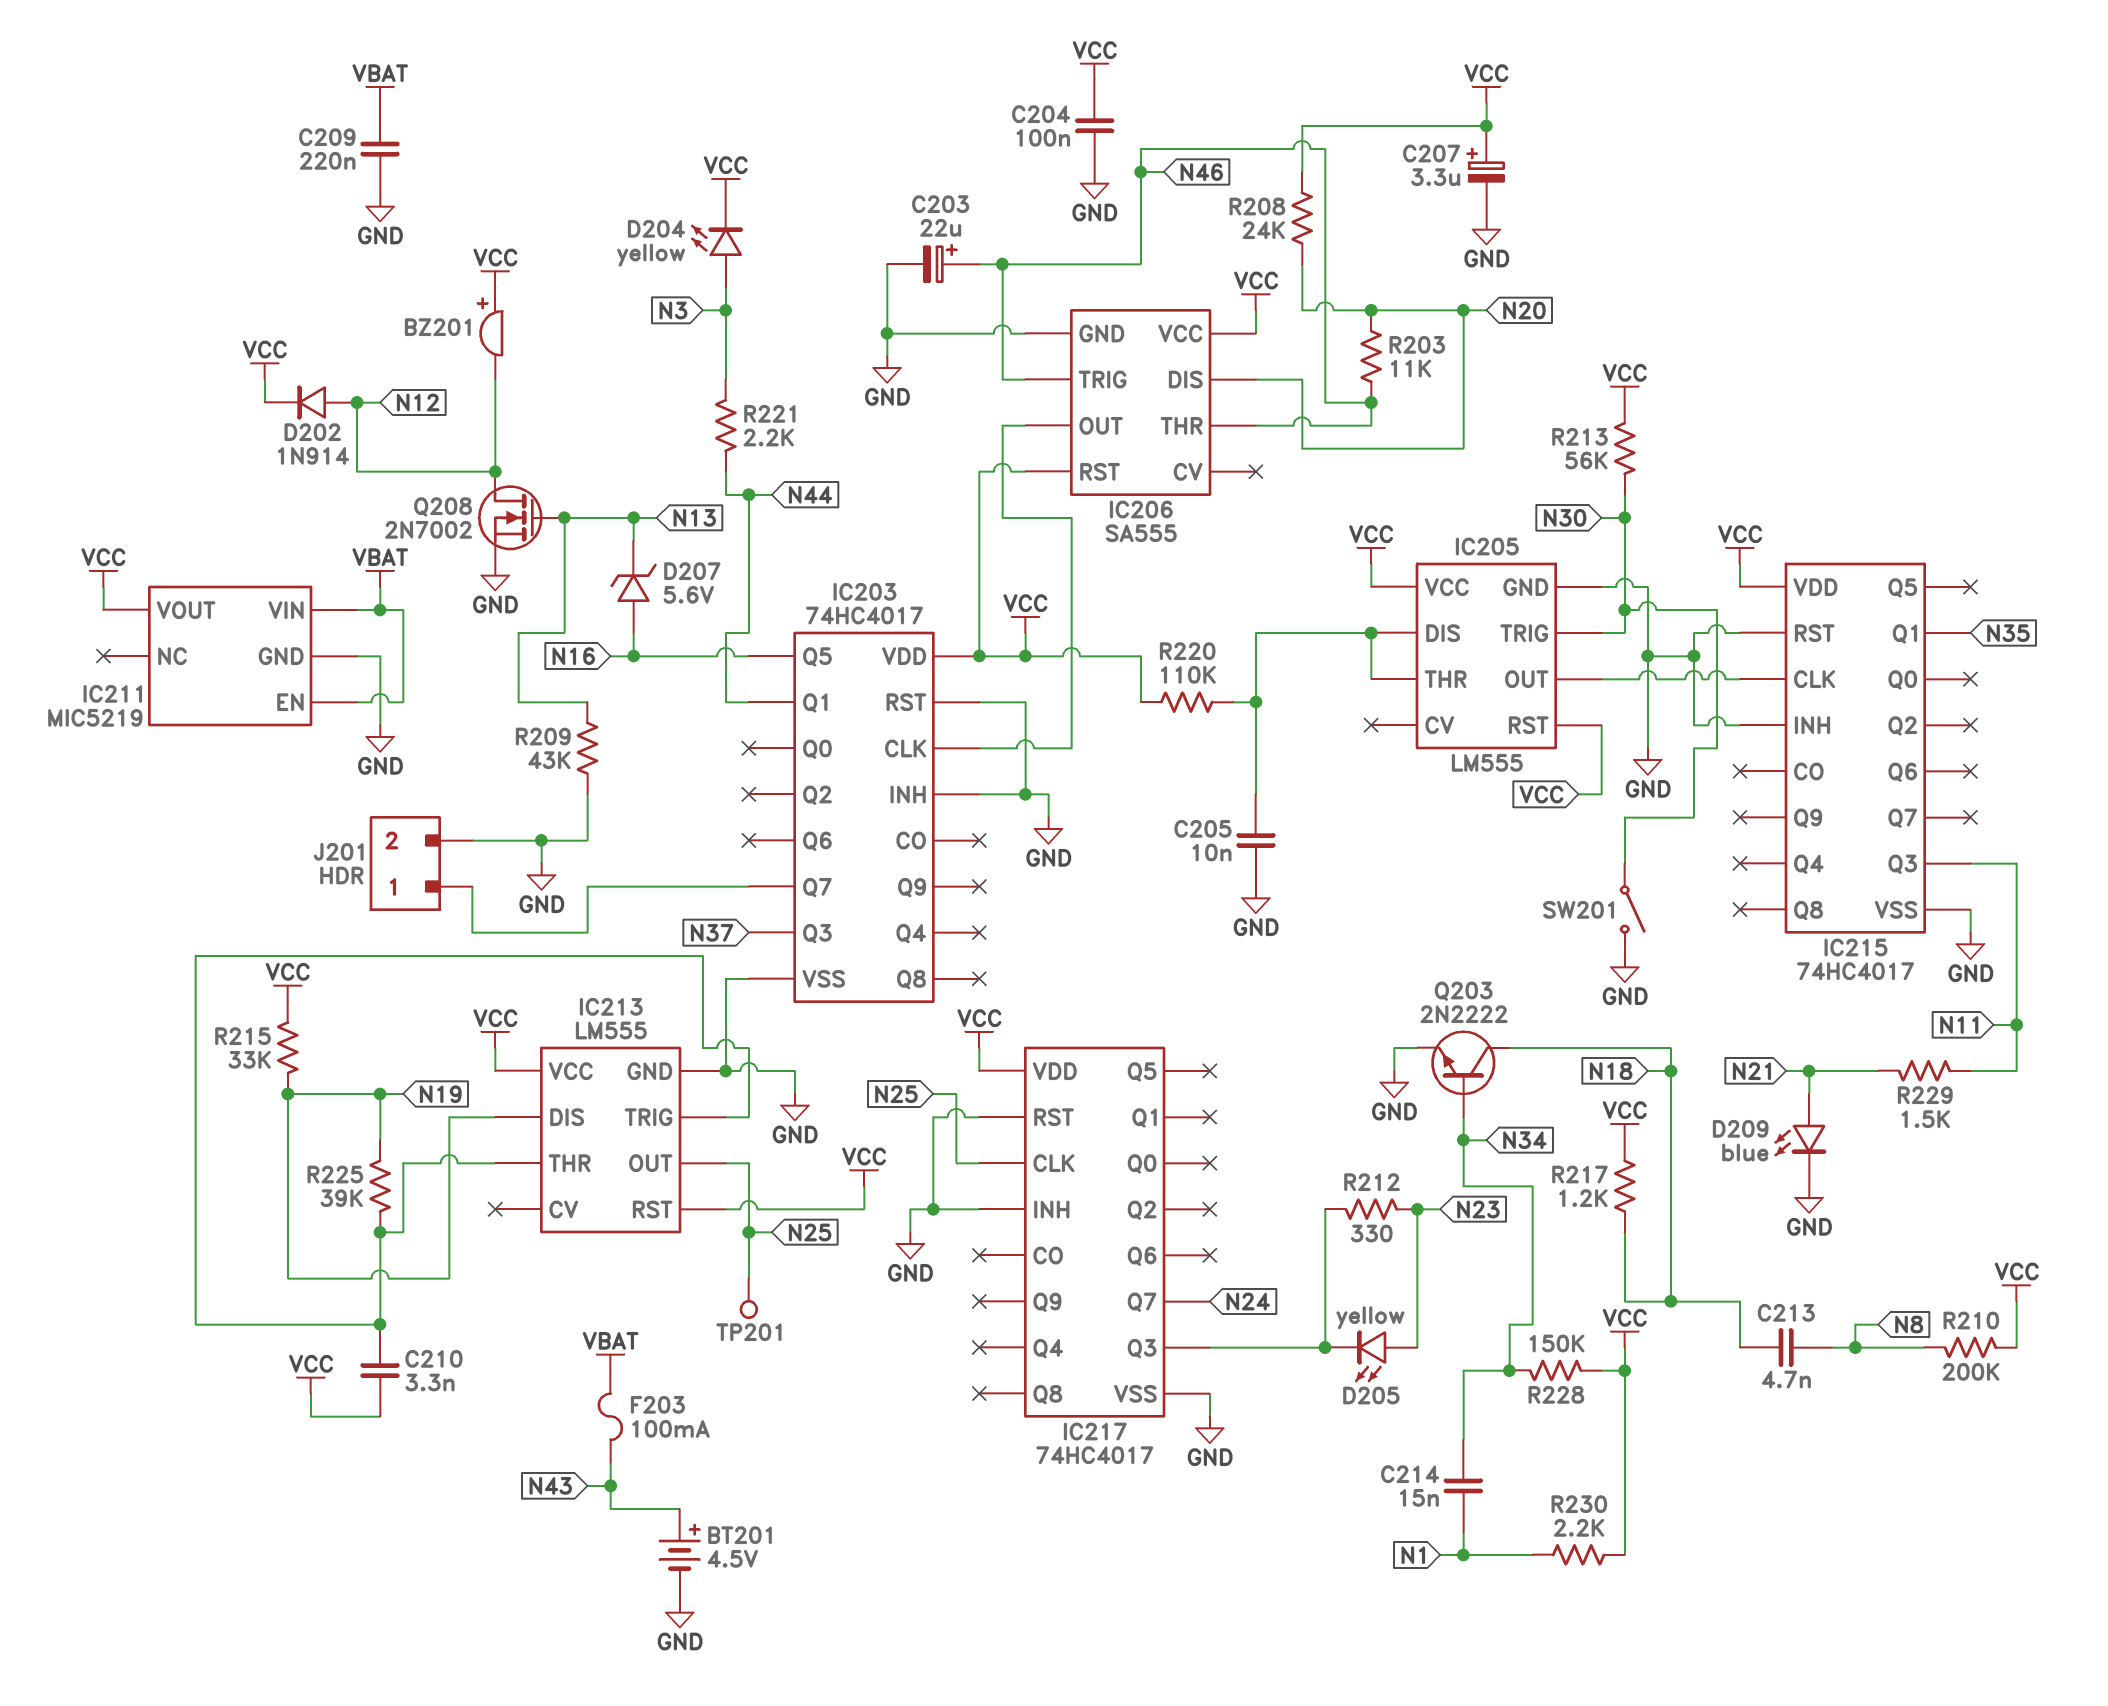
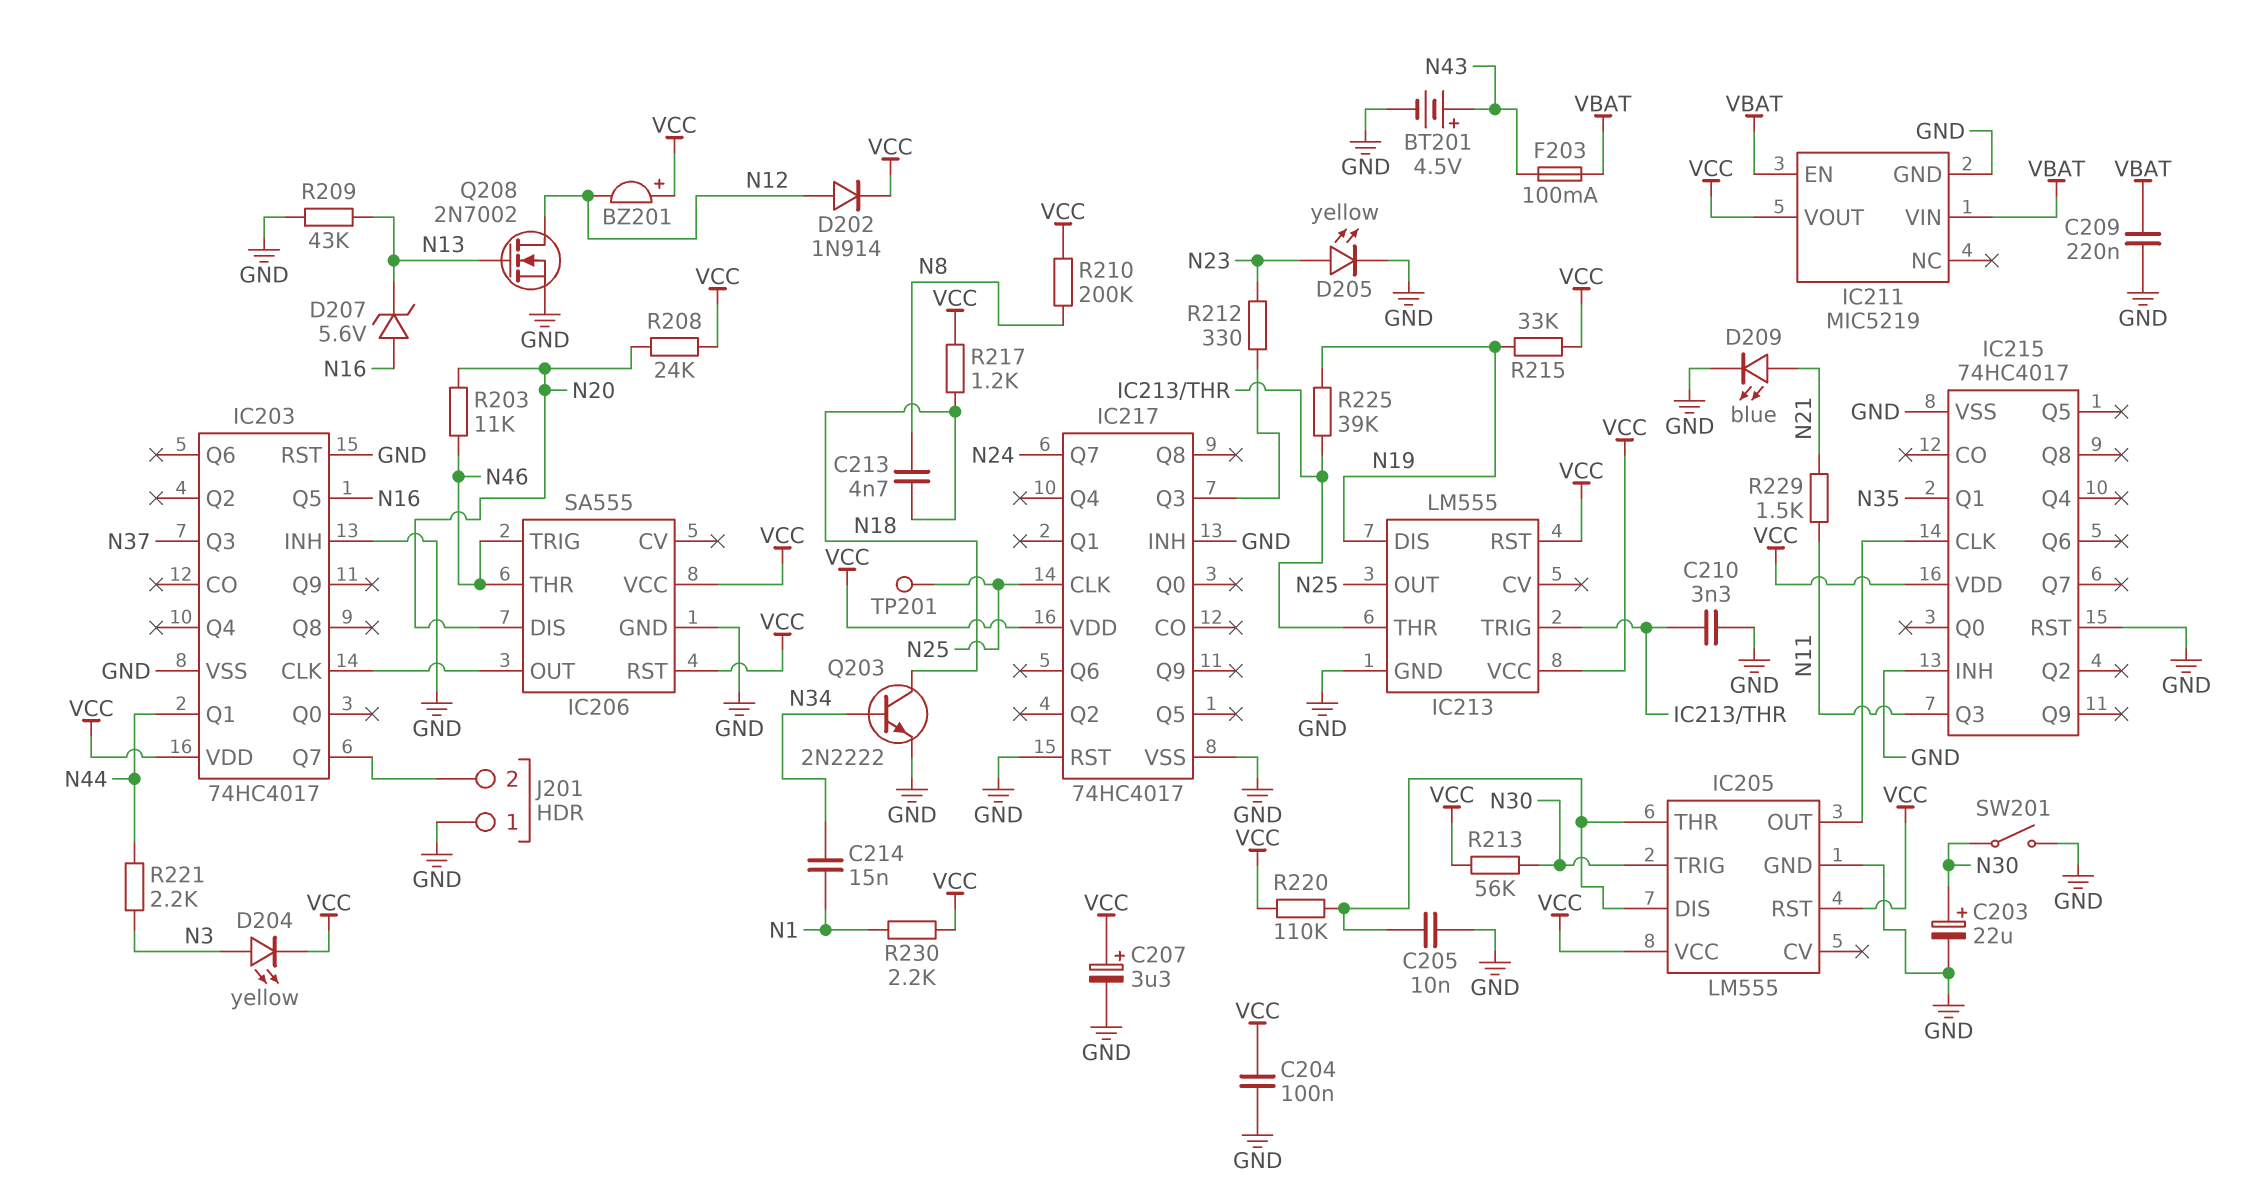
C203: 22uF (plus N46, minus GND) -> 22uF (plus N30, minus GND)
C210: 3.3nF (IC213/THR, VCC) -> 3.3nF (GND, IC213/THR)
D205: LED yellow (A N23, K IC217/Q3) -> LED yellow (A N23, K GND)
J201 pin 1: IC203/Q7 -> GND
J201 pin 2: GND -> IC203/Q7
R228: 150k (N34, VCC) -> none

